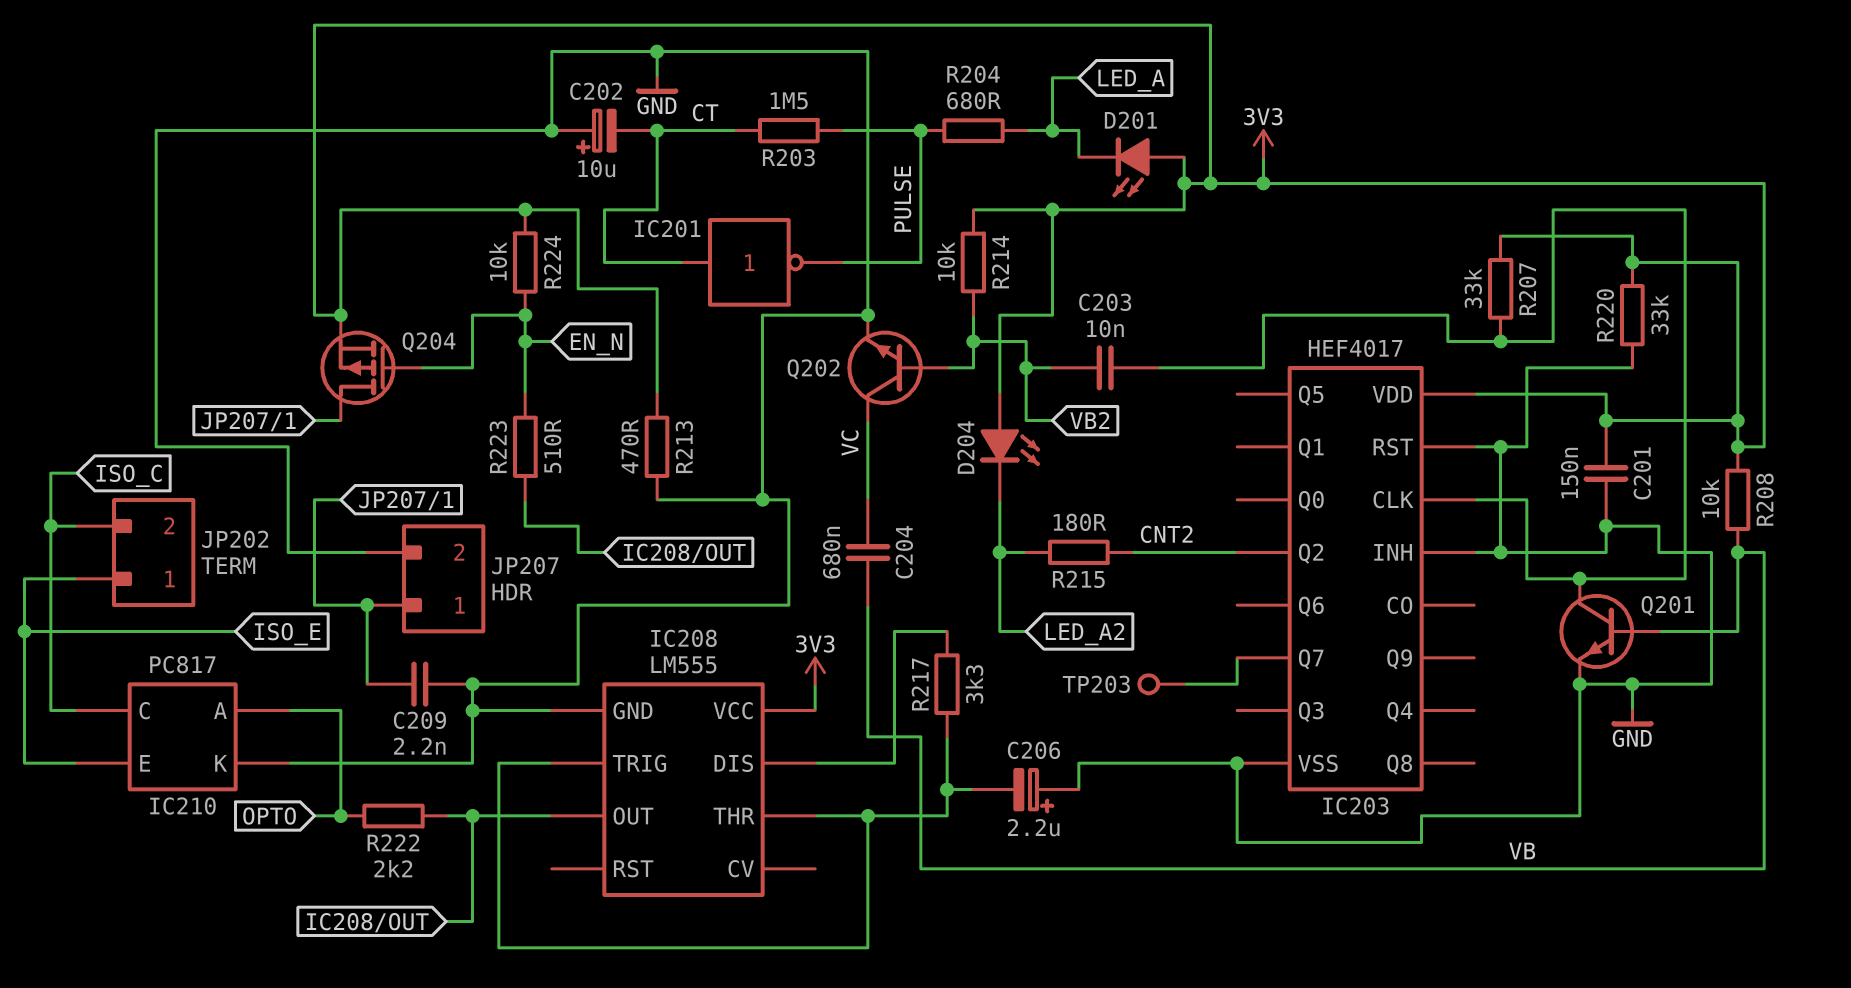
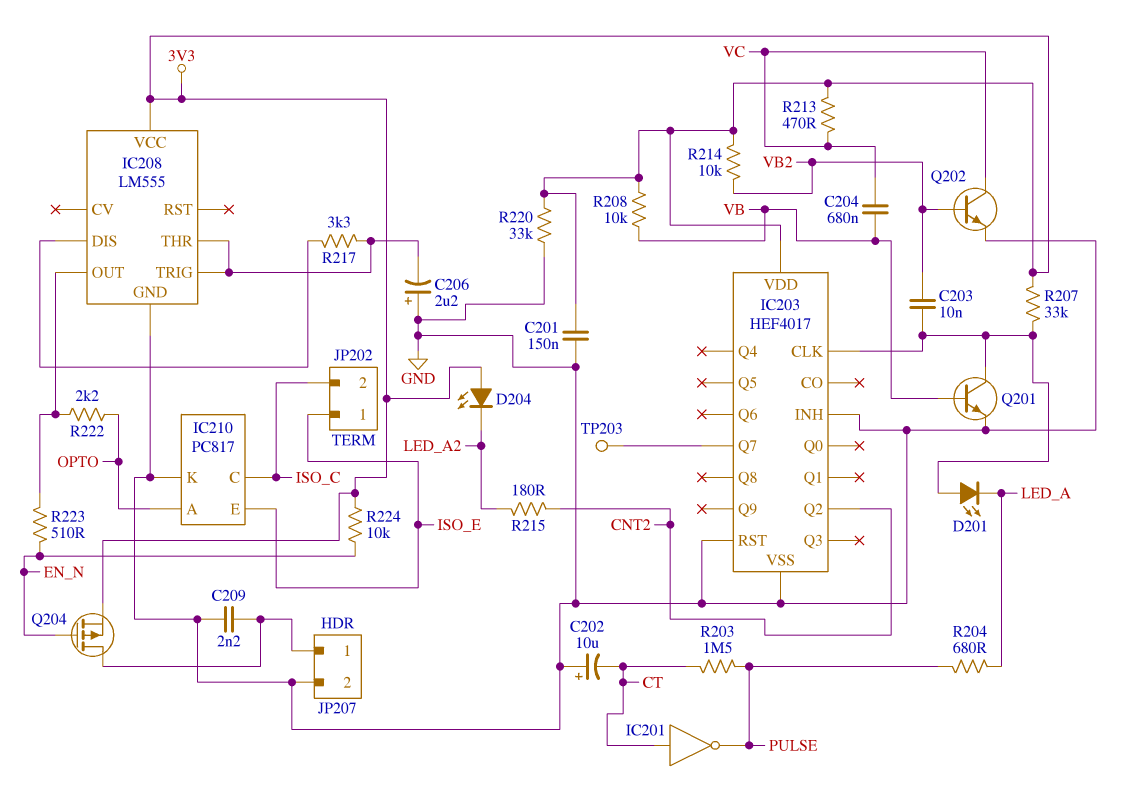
D201: LED (A 3V3, K LED_A) -> LED (A IC203/CLK, K LED_A)
R213: 470 (3V3, GND) -> 470 (3V3, VC)

